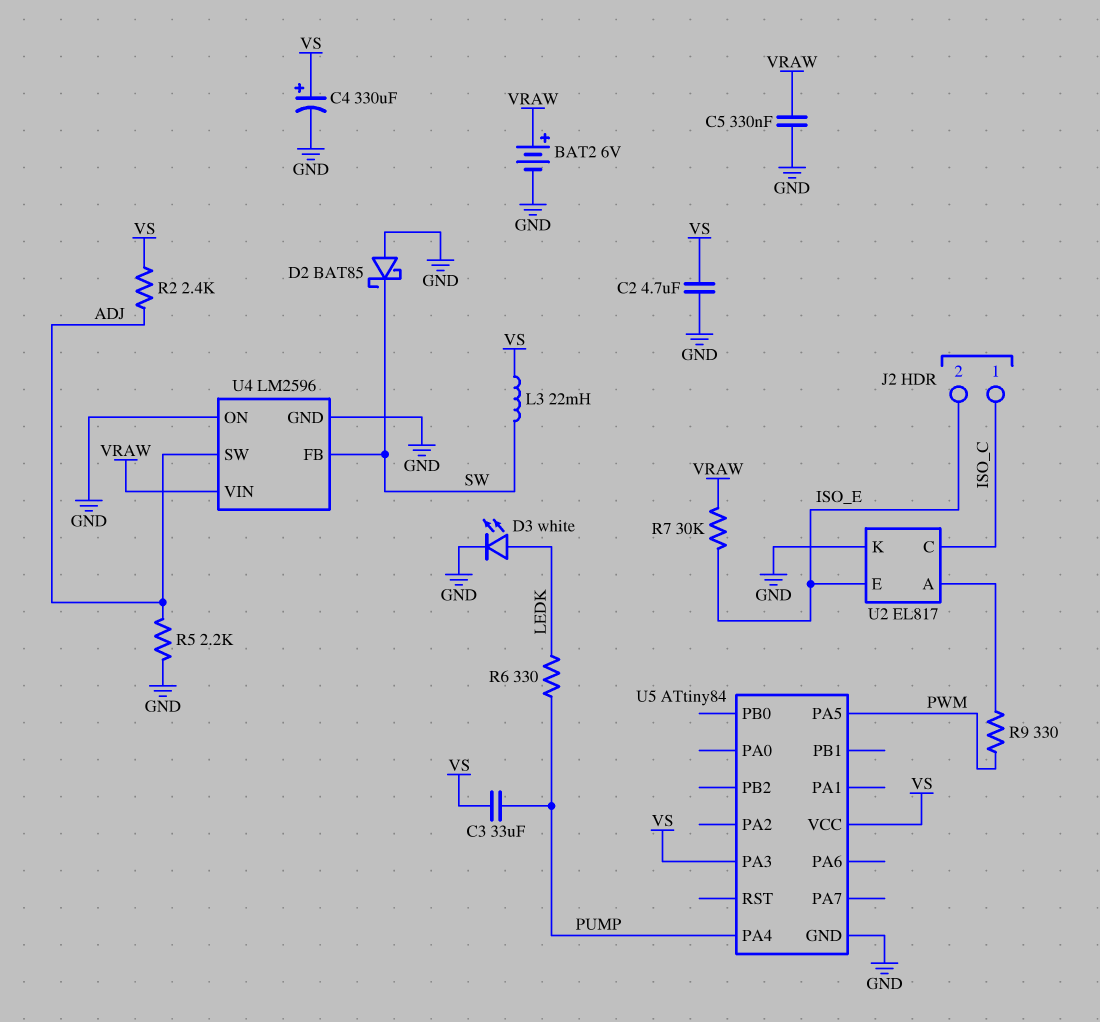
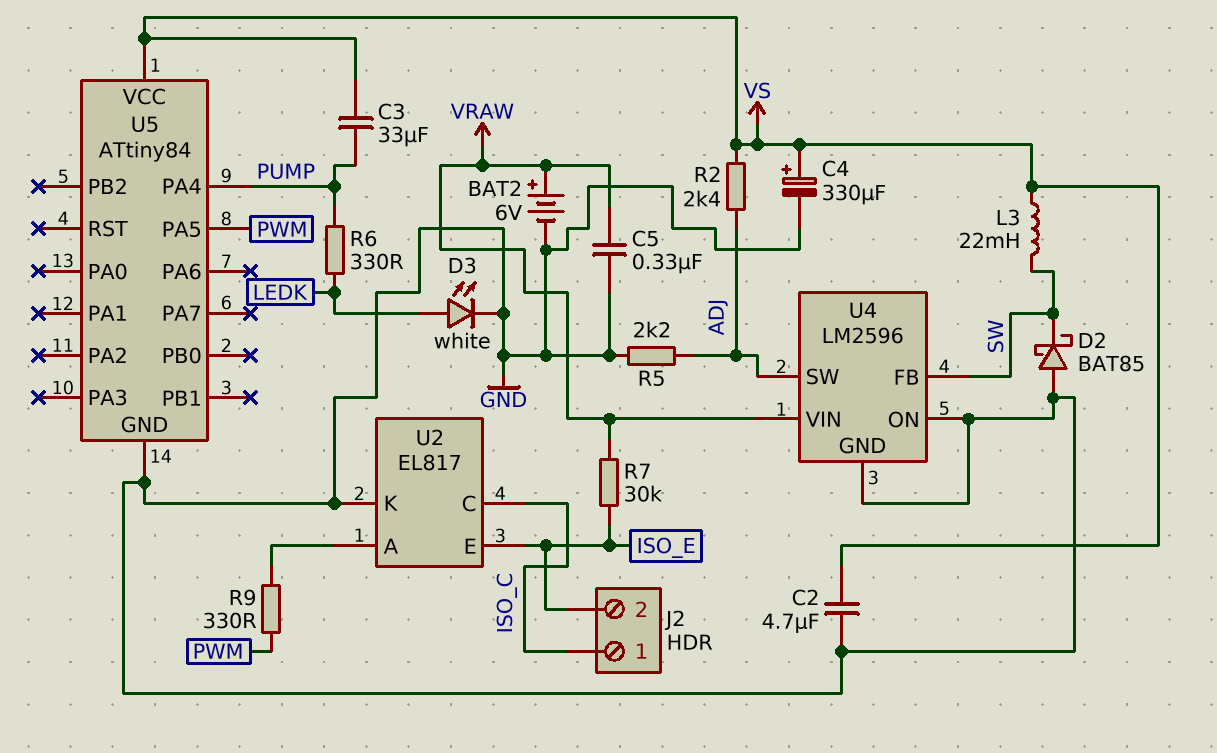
U5 pin PA3: VS -> none

